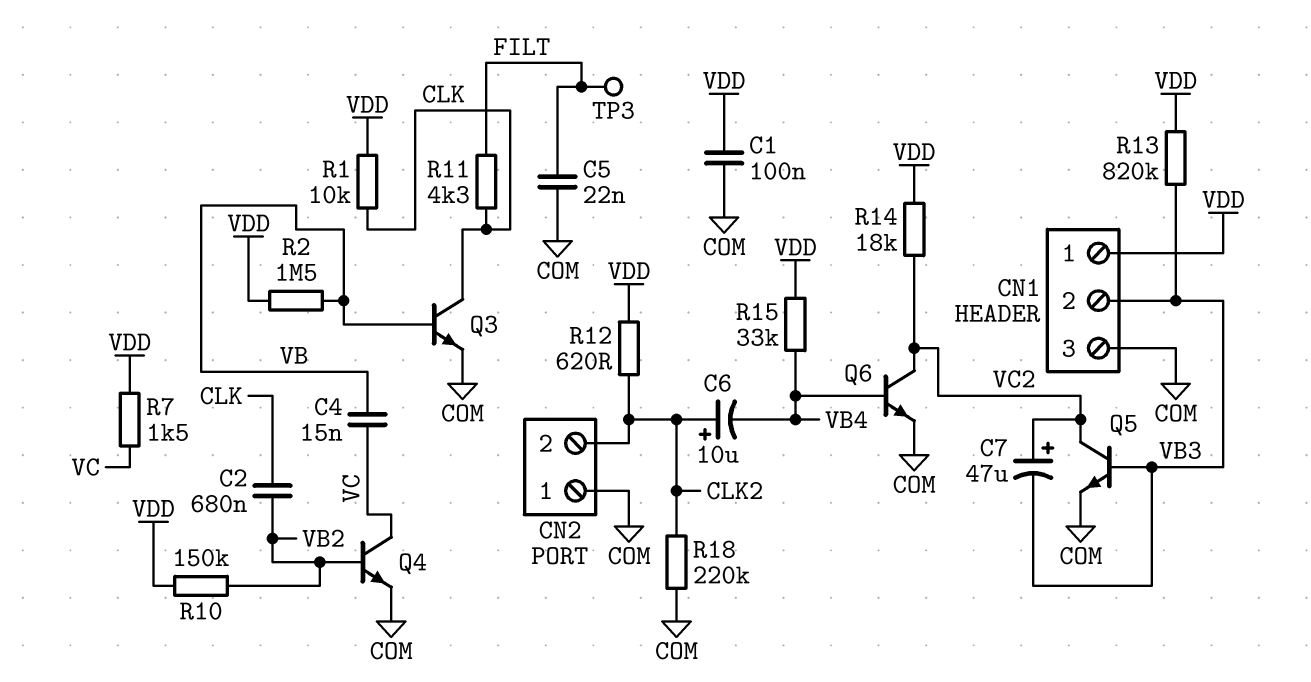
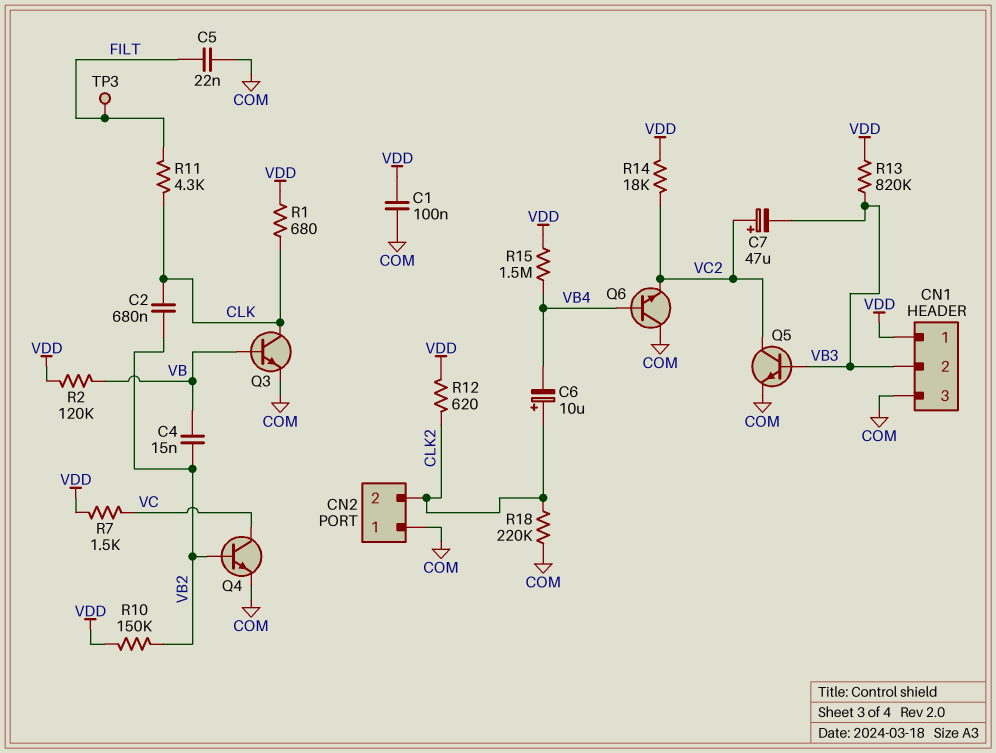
C4: 15nF (VB, VC) -> 15nF (VB, VB2)
Q6: NPN (B VB4, C VC2, E COM) -> NPN (B VB4, C COM, E VC2)
R1: 10k (CLK, VDD) -> 680 (CLK, VDD)
R2: 1.5M (VB, VDD) -> 120k (VB, VDD)
R15: 33k (VB4, VDD) -> 1.5M (VB4, VDD)

